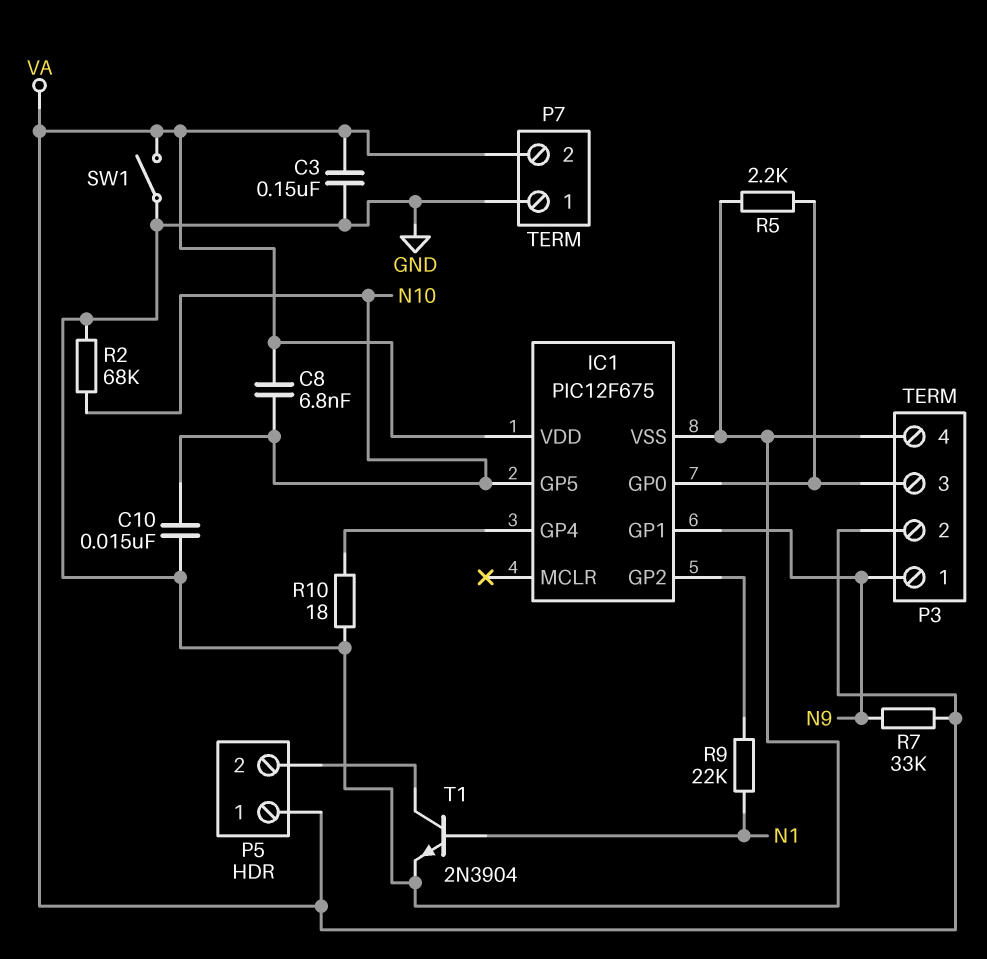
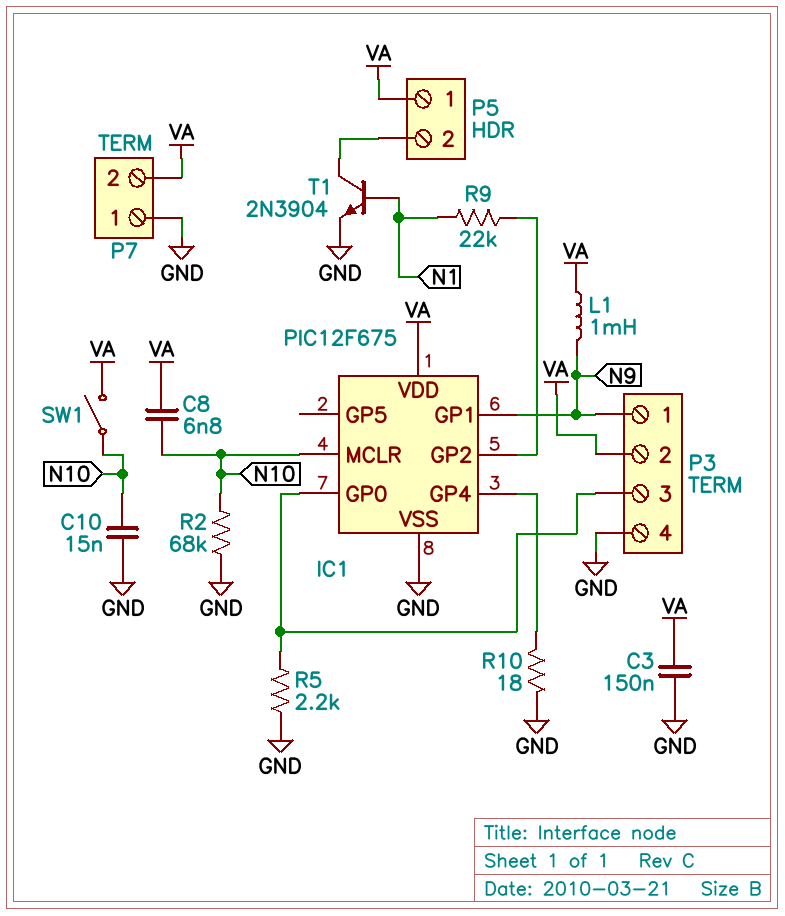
IC1 pin GP5: N10 -> none
IC1 pin MCLR: none -> N10
L1: none -> 1mH (N9, VA)
R7: 33k (N9, VA) -> none
SW1: switch (GND, VA) -> switch (N10, VA)

